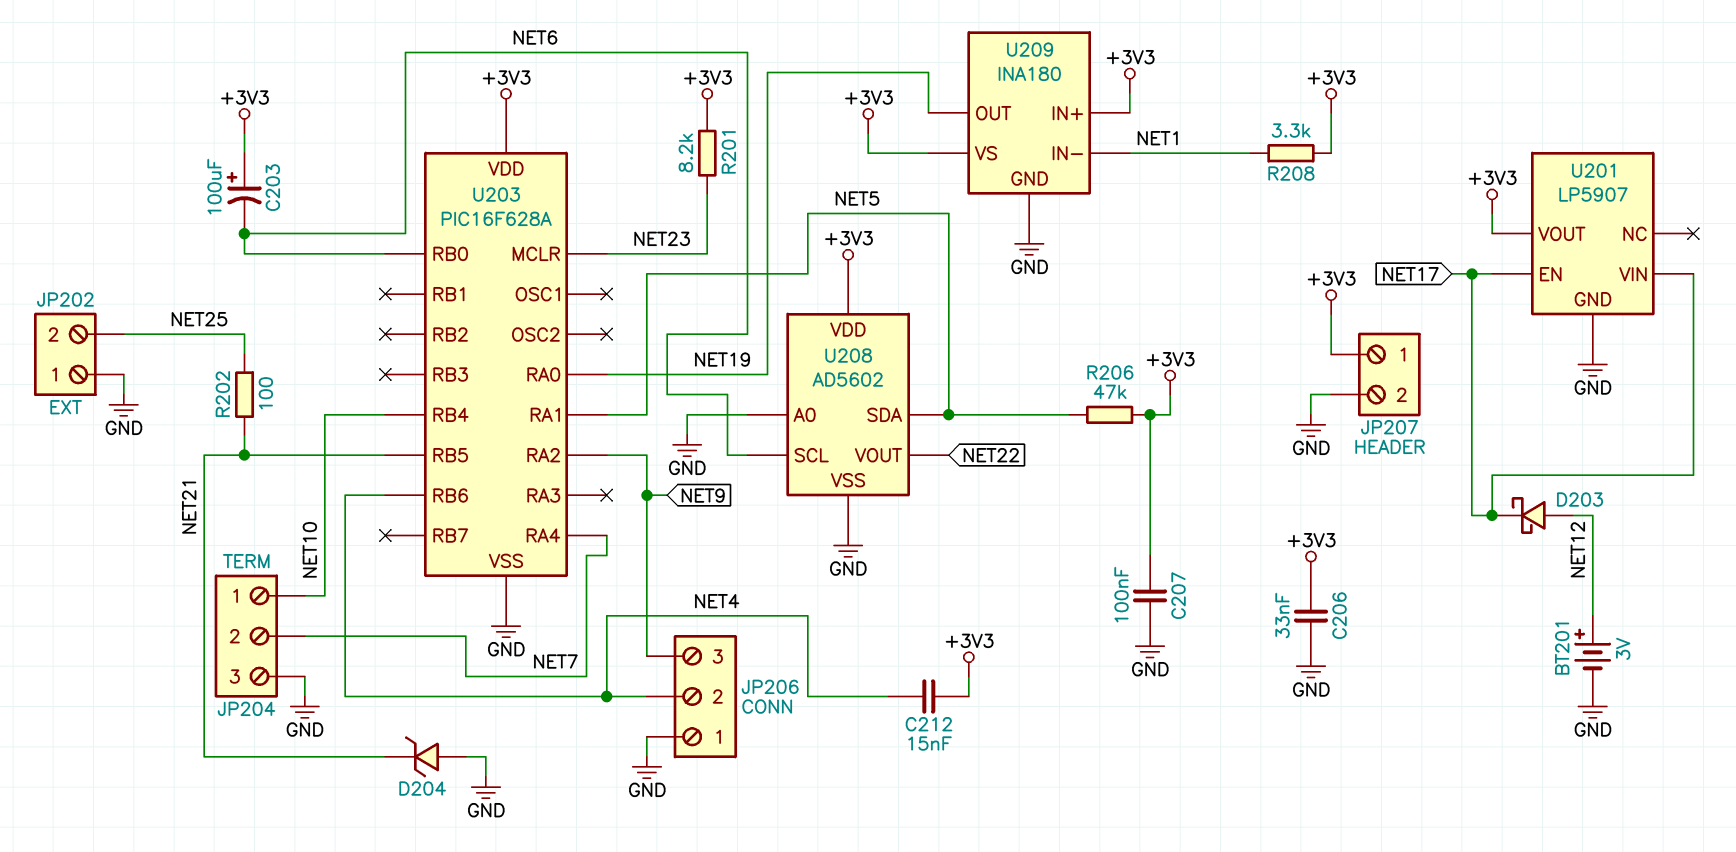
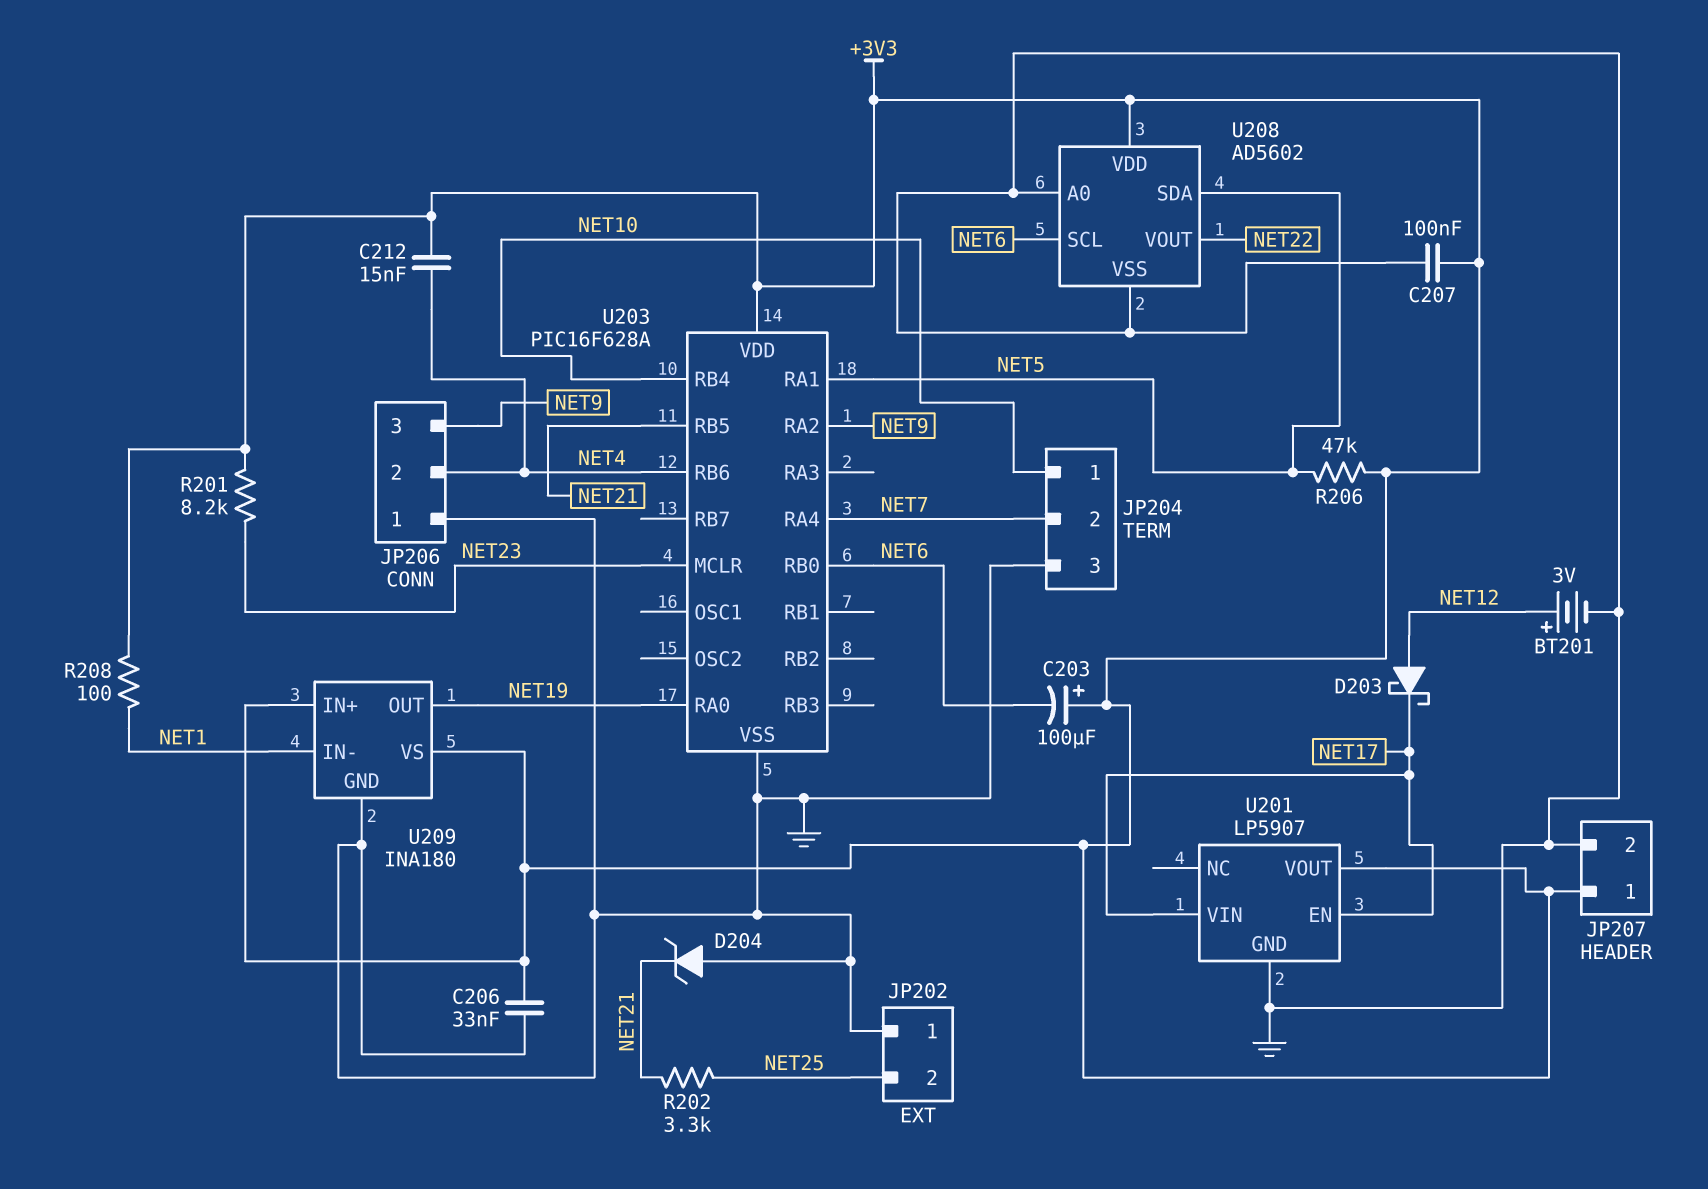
R202: 100 (NET21, NET25) -> 3.3k (NET21, NET25)
R208: 3.3k (+3V3, NET1) -> 100 (+3V3, NET1)

